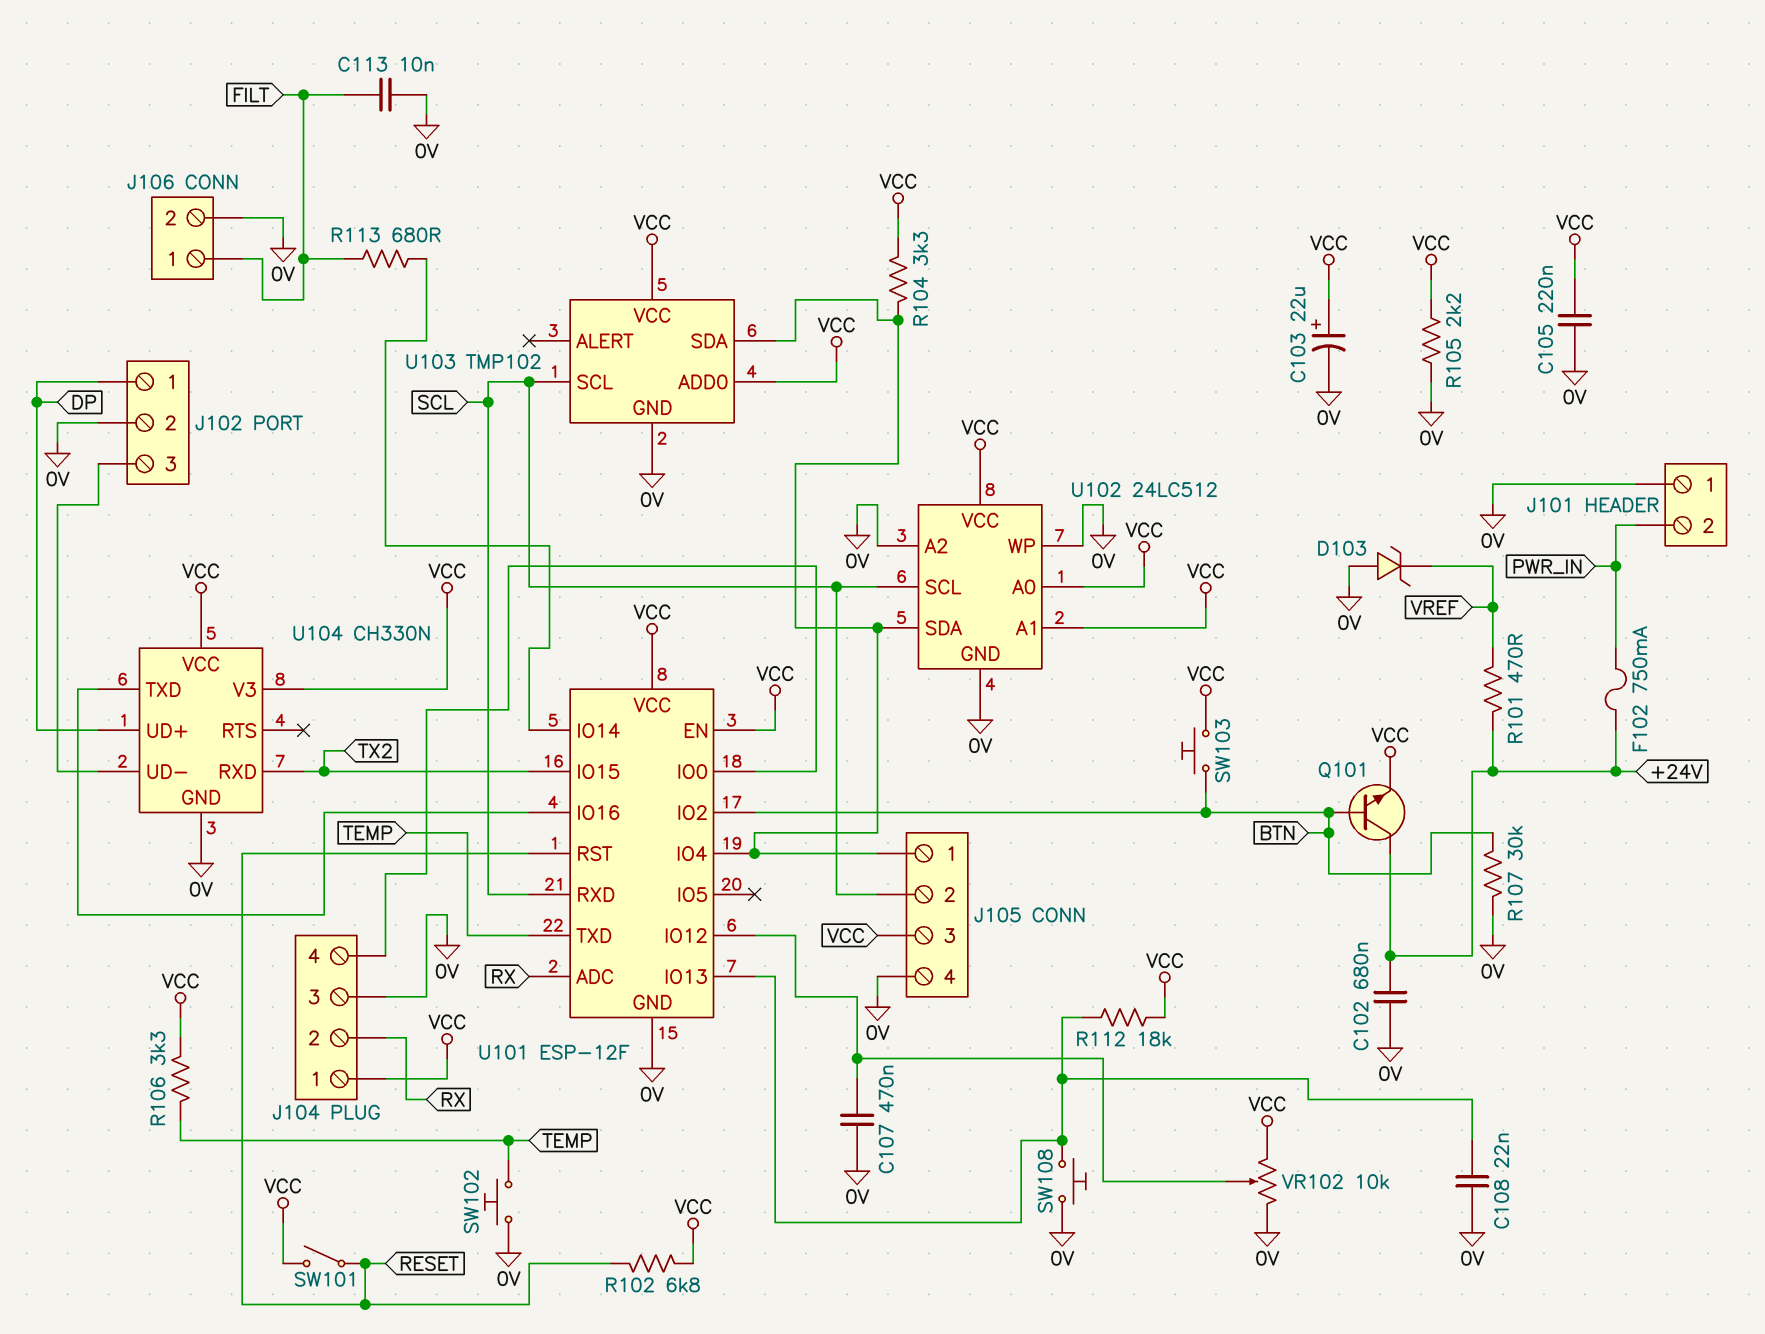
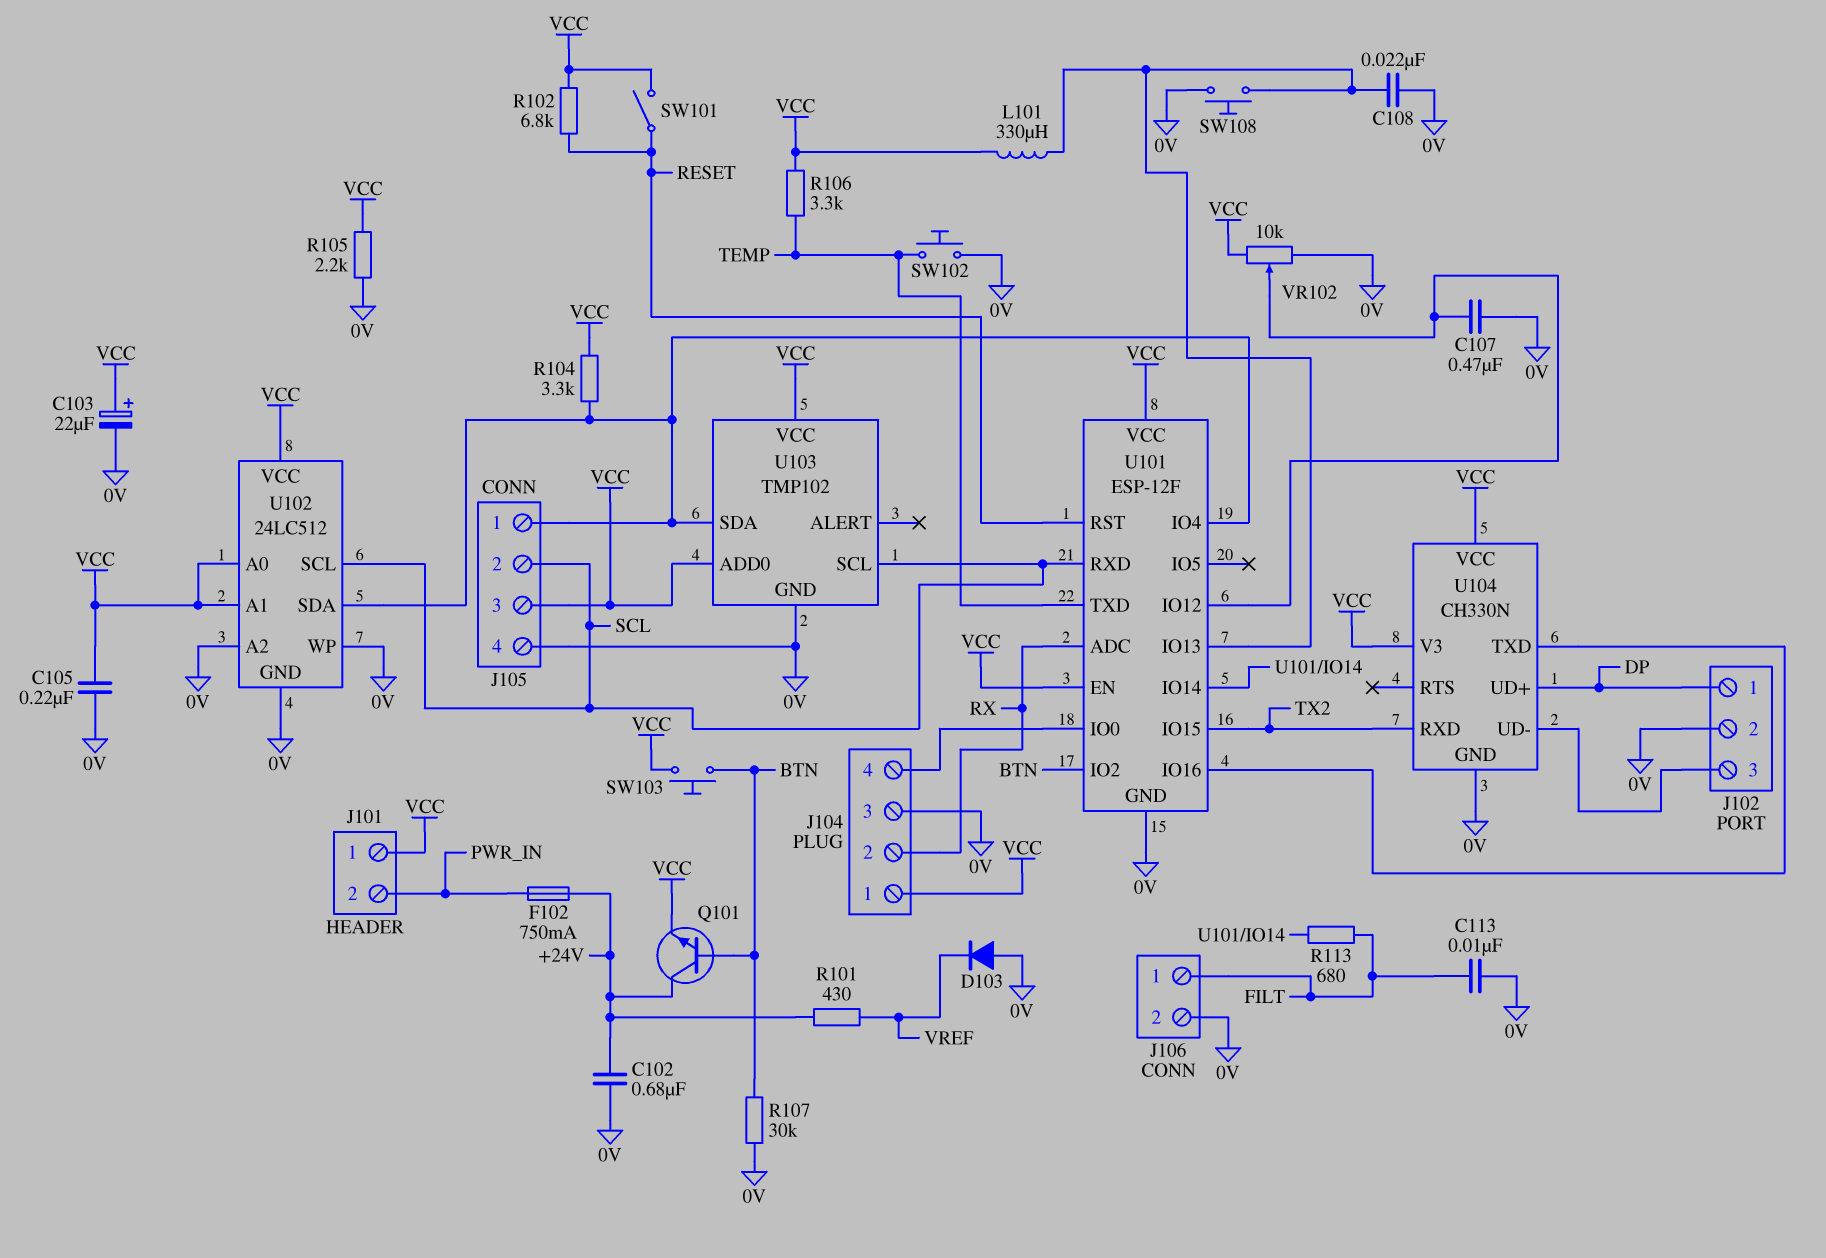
D103: zener (A 0V, K VREF) -> diode (A 0V, K VREF)
J101 pin 1: 0V -> VCC
L101: none -> 330uH (U101/IO13, VCC)
R101: 470 (+24V, VREF) -> 430 (+24V, VREF)
R112: 18k (U101/IO13, VCC) -> none

